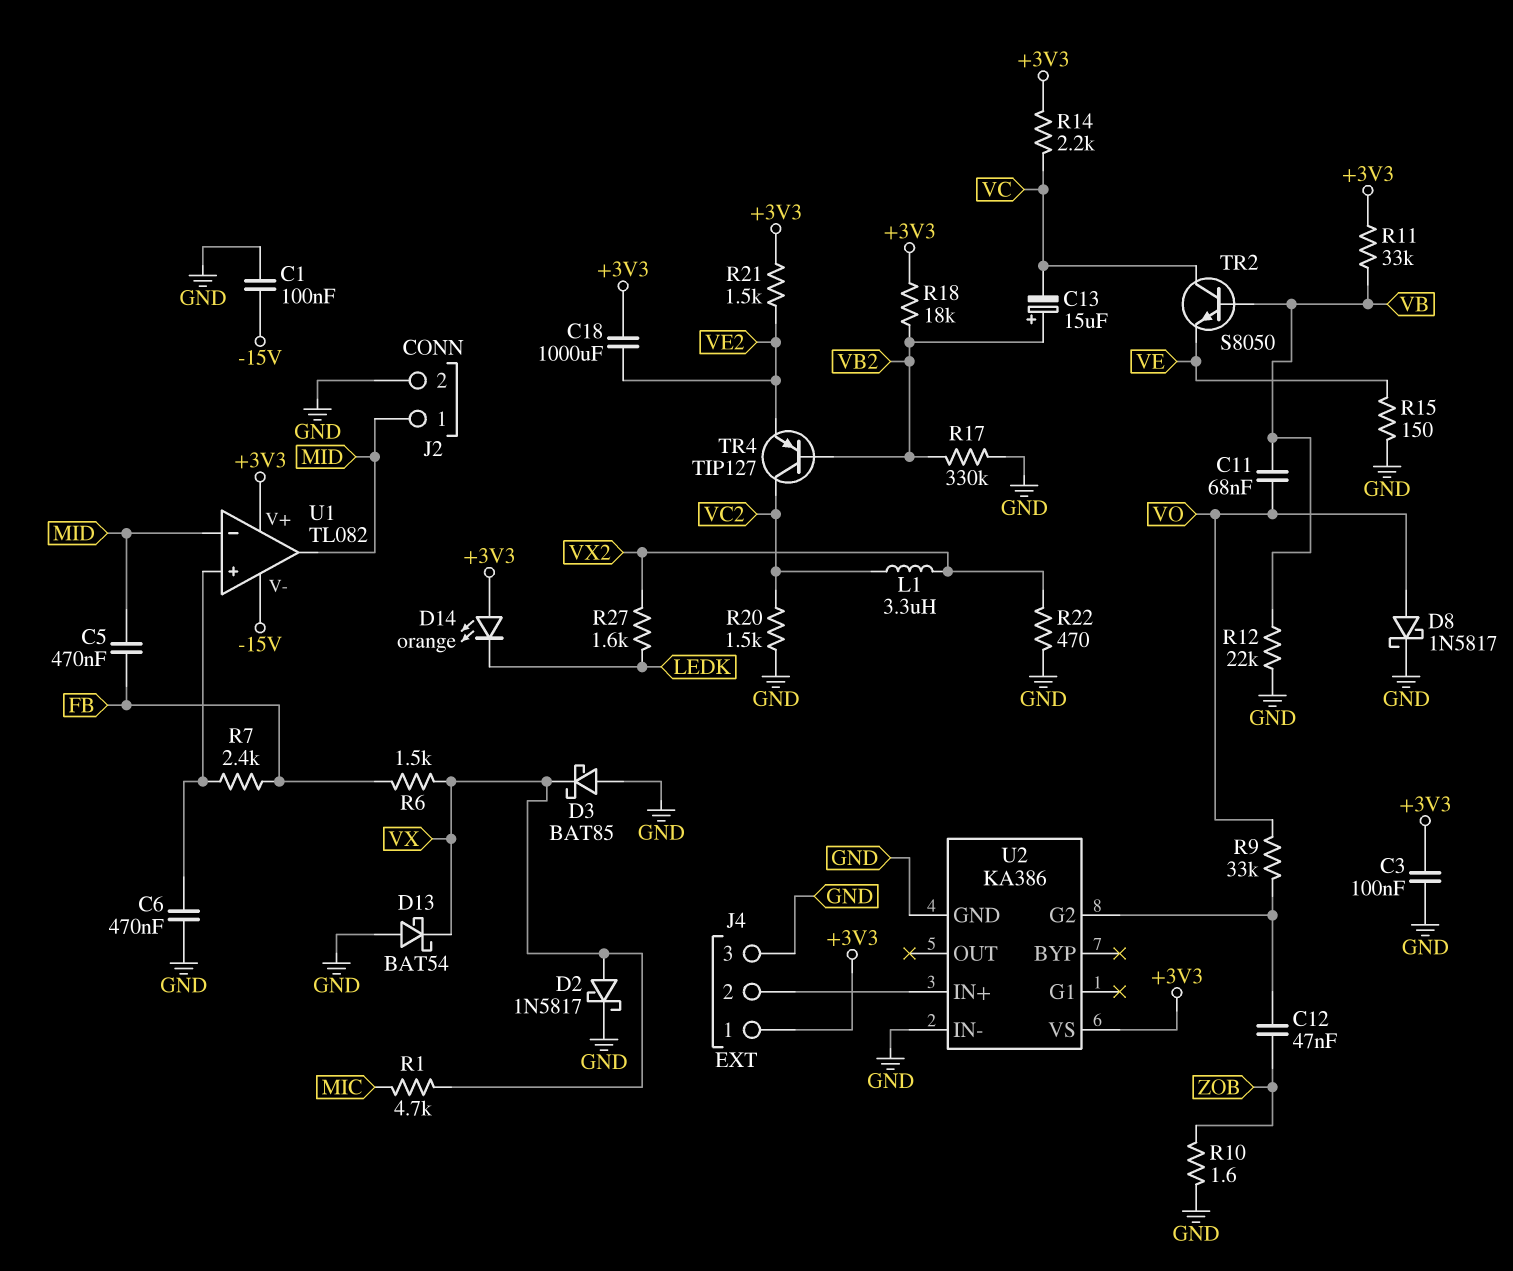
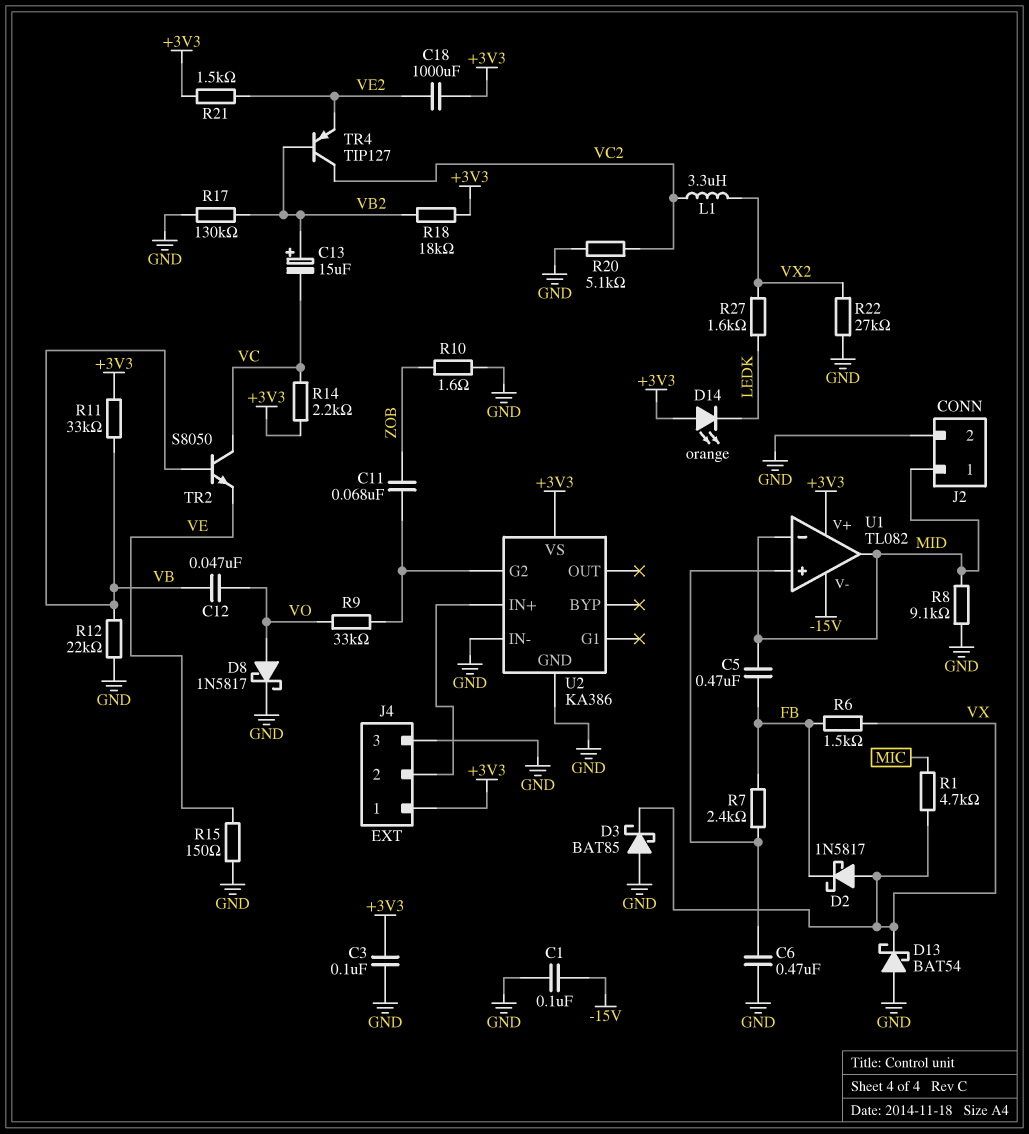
C11: 68nF (VB, VO) -> 68nF (U2/G2, ZOB)
C12: 47nF (U2/G2, ZOB) -> 47nF (VB, VO)
D2: schottky 1N5817 (A VX, K GND) -> schottky 1N5817 (A VX, K FB)
R8: none -> 9.1k (GND, MID)
R17: 330k (GND, VB2) -> 130k (GND, VB2)
R20: 1.5k (GND, VC2) -> 5.1k (GND, VC2)
R22: 470 (GND, VX2) -> 27k (GND, VX2)

